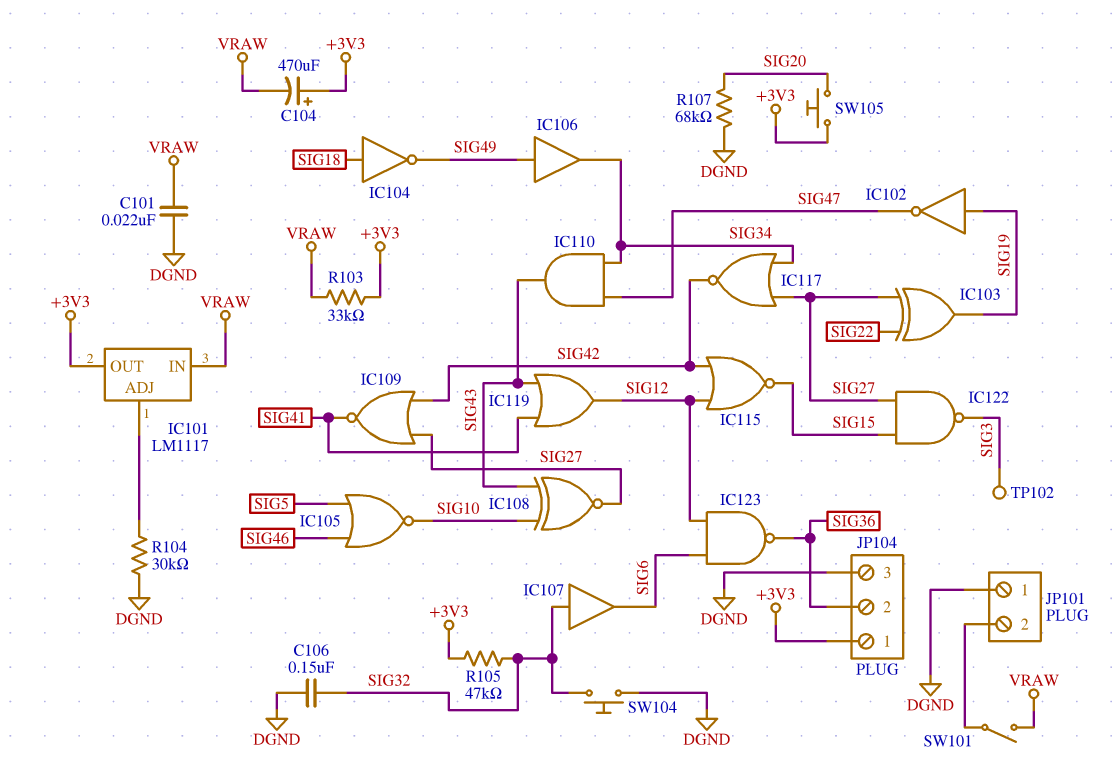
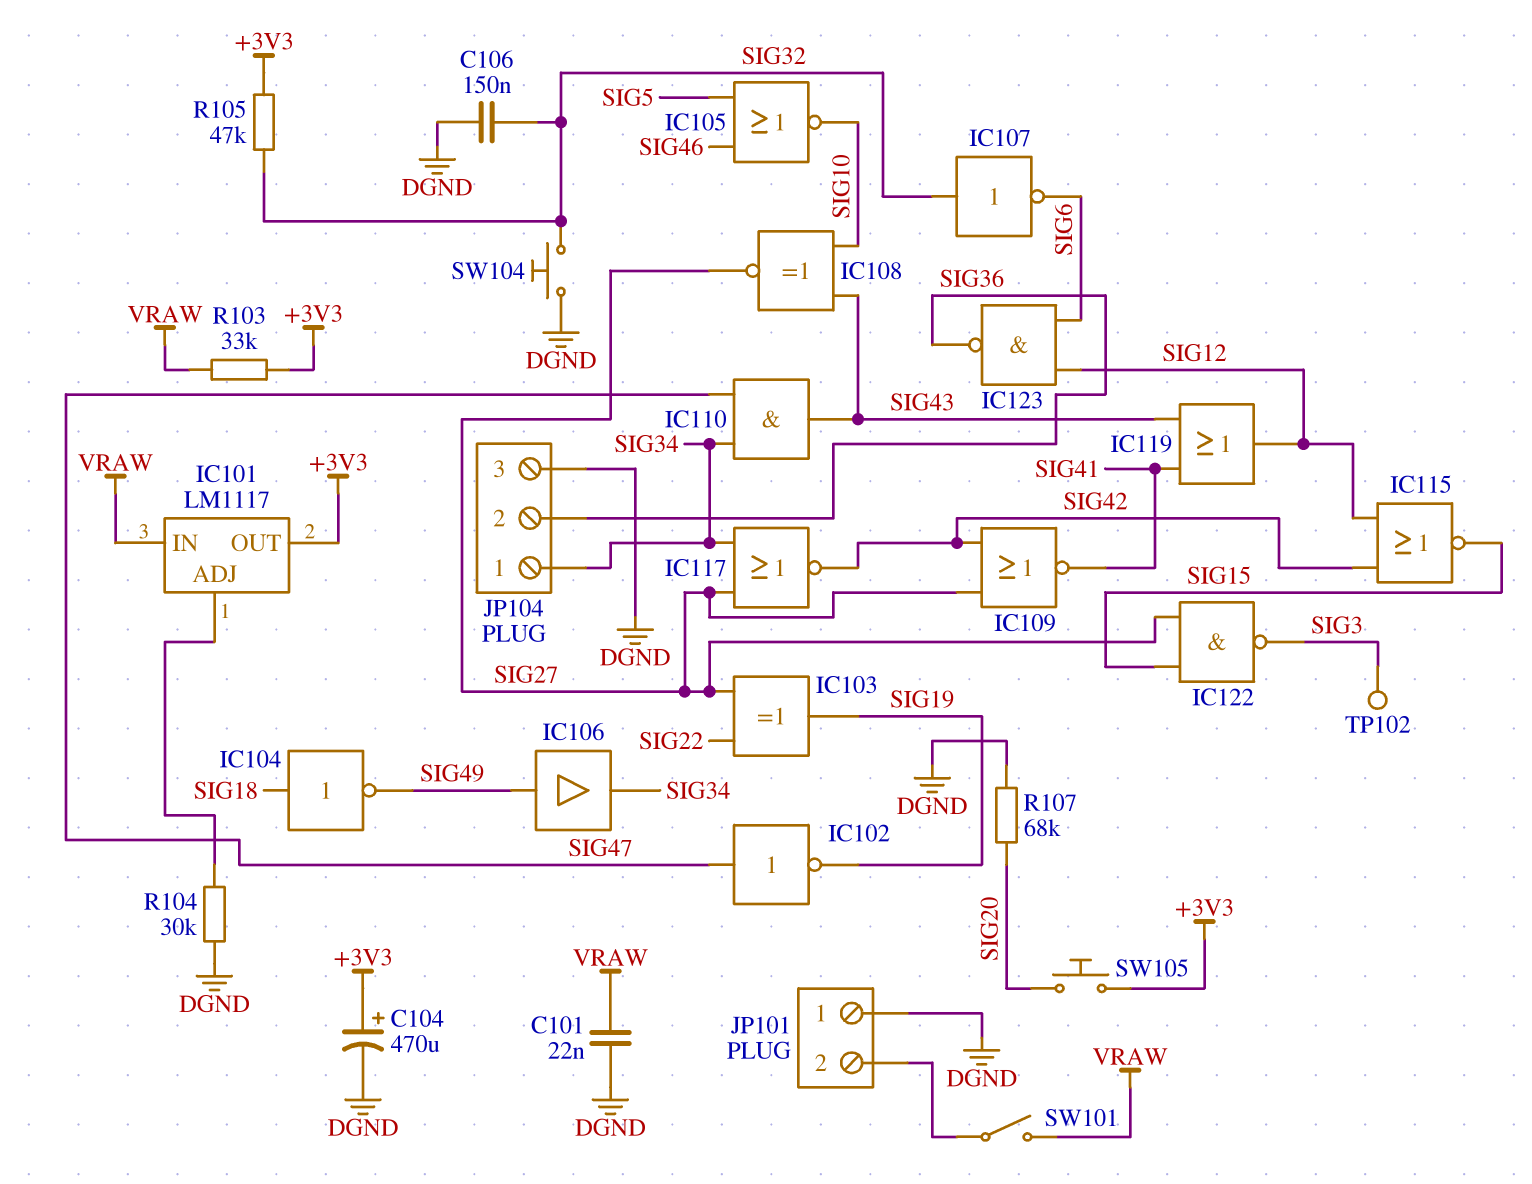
C104: 470uF (plus +3V3, minus VRAW) -> 470uF (plus +3V3, minus DGND)
IC102: NOT (in SIG19, out SIG47) -> NOT (in SIG47, out SIG19)
IC107: buffer (in SIG32, out SIG6) -> NOT (in SIG32, out SIG6)
JP104 pin 1: +3V3 -> SIG34

